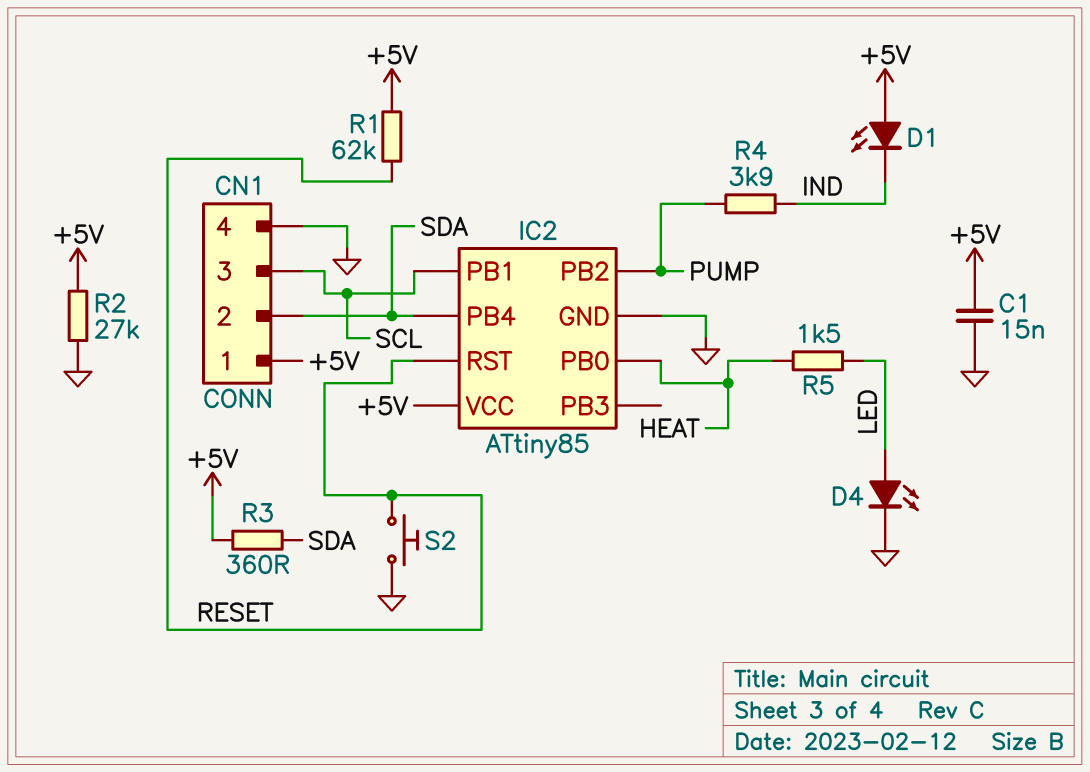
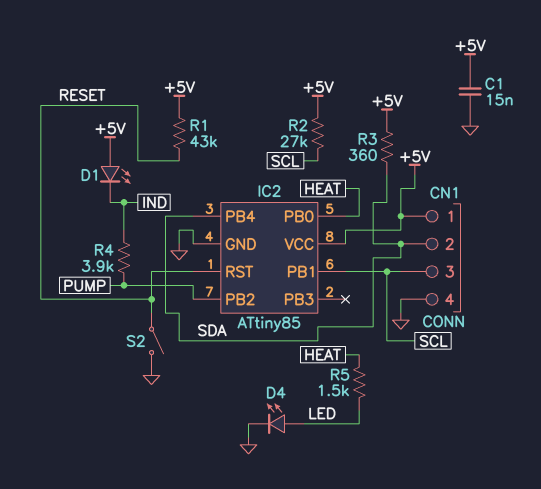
R1: 62k (+5V, RESET) -> 43k (+5V, RESET)
R2: 27k (+5V, GND) -> 27k (+5V, SCL)
S2: button (GND, RESET) -> switch (GND, RESET)

